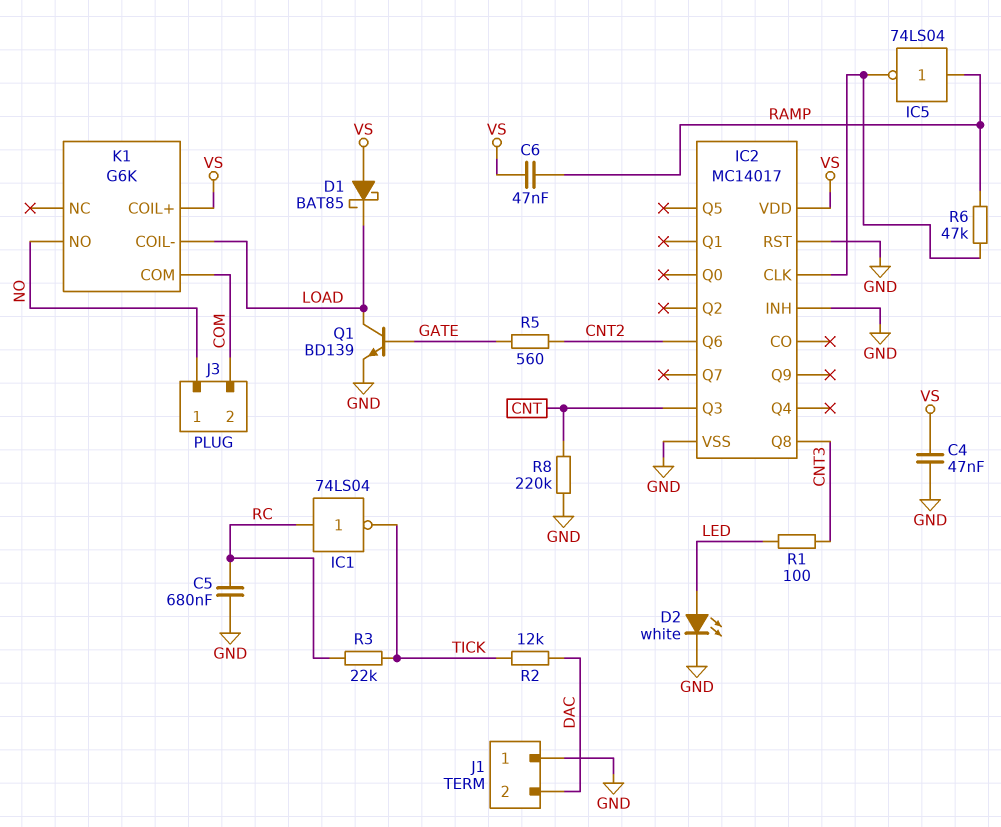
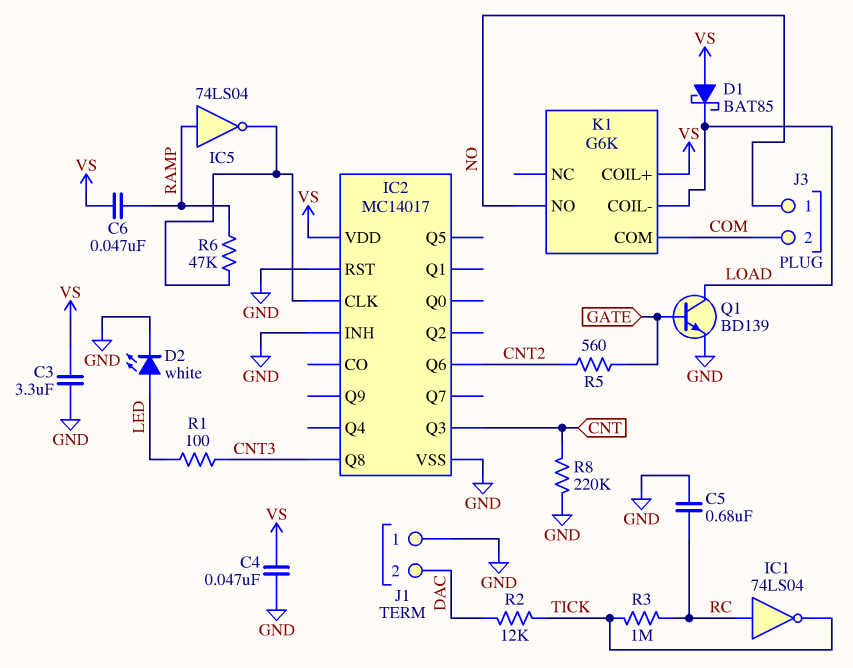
C3: none -> 3.3uF (GND, VS)
R3: 22k (RC, TICK) -> 1M (RC, TICK)

